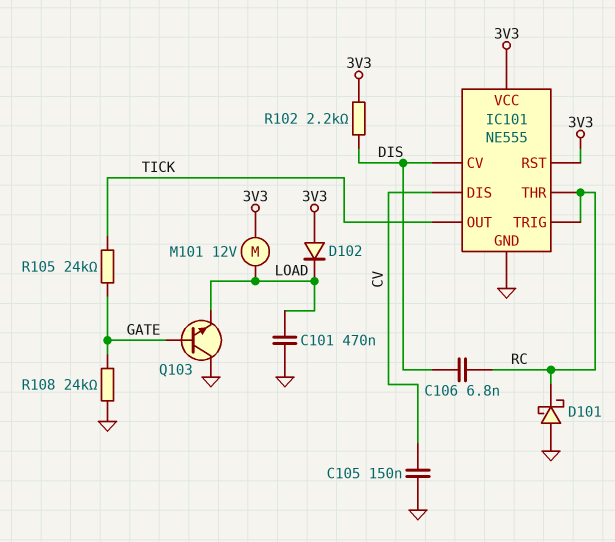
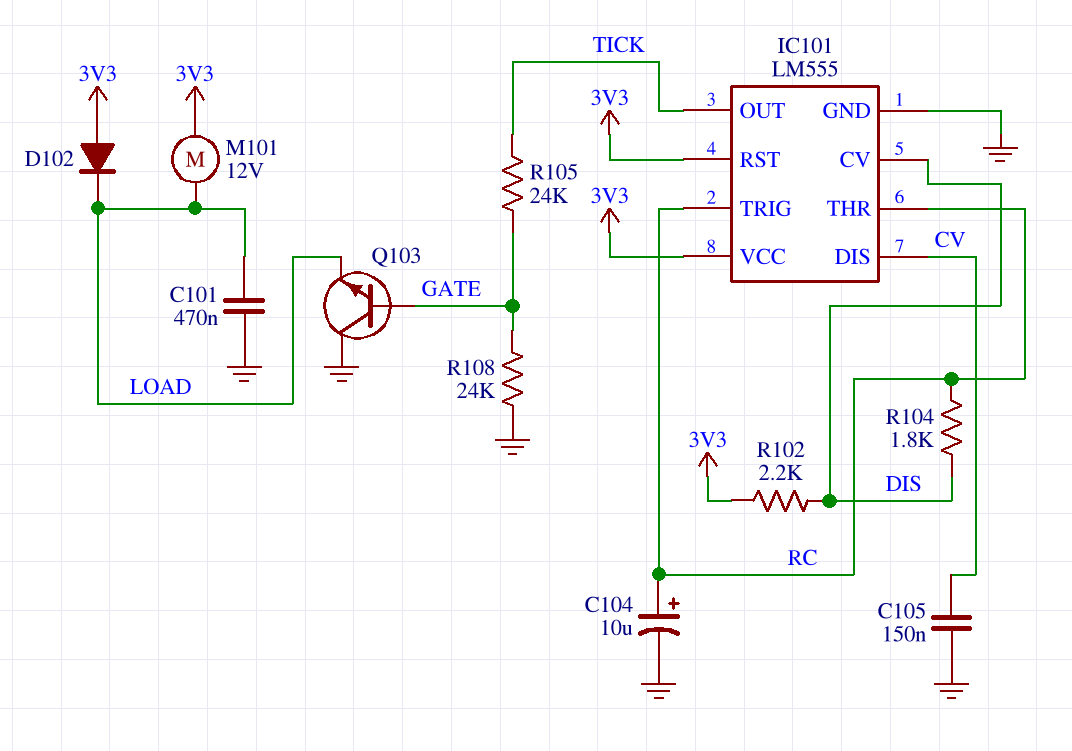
C104: none -> 10uF (plus RC, minus GND)
C106: 6.8nF (DIS, RC) -> none
D101: schottky (A GND, K RC) -> none
IC101: NE555 -> LM555
R104: none -> 1.8k (DIS, RC)

